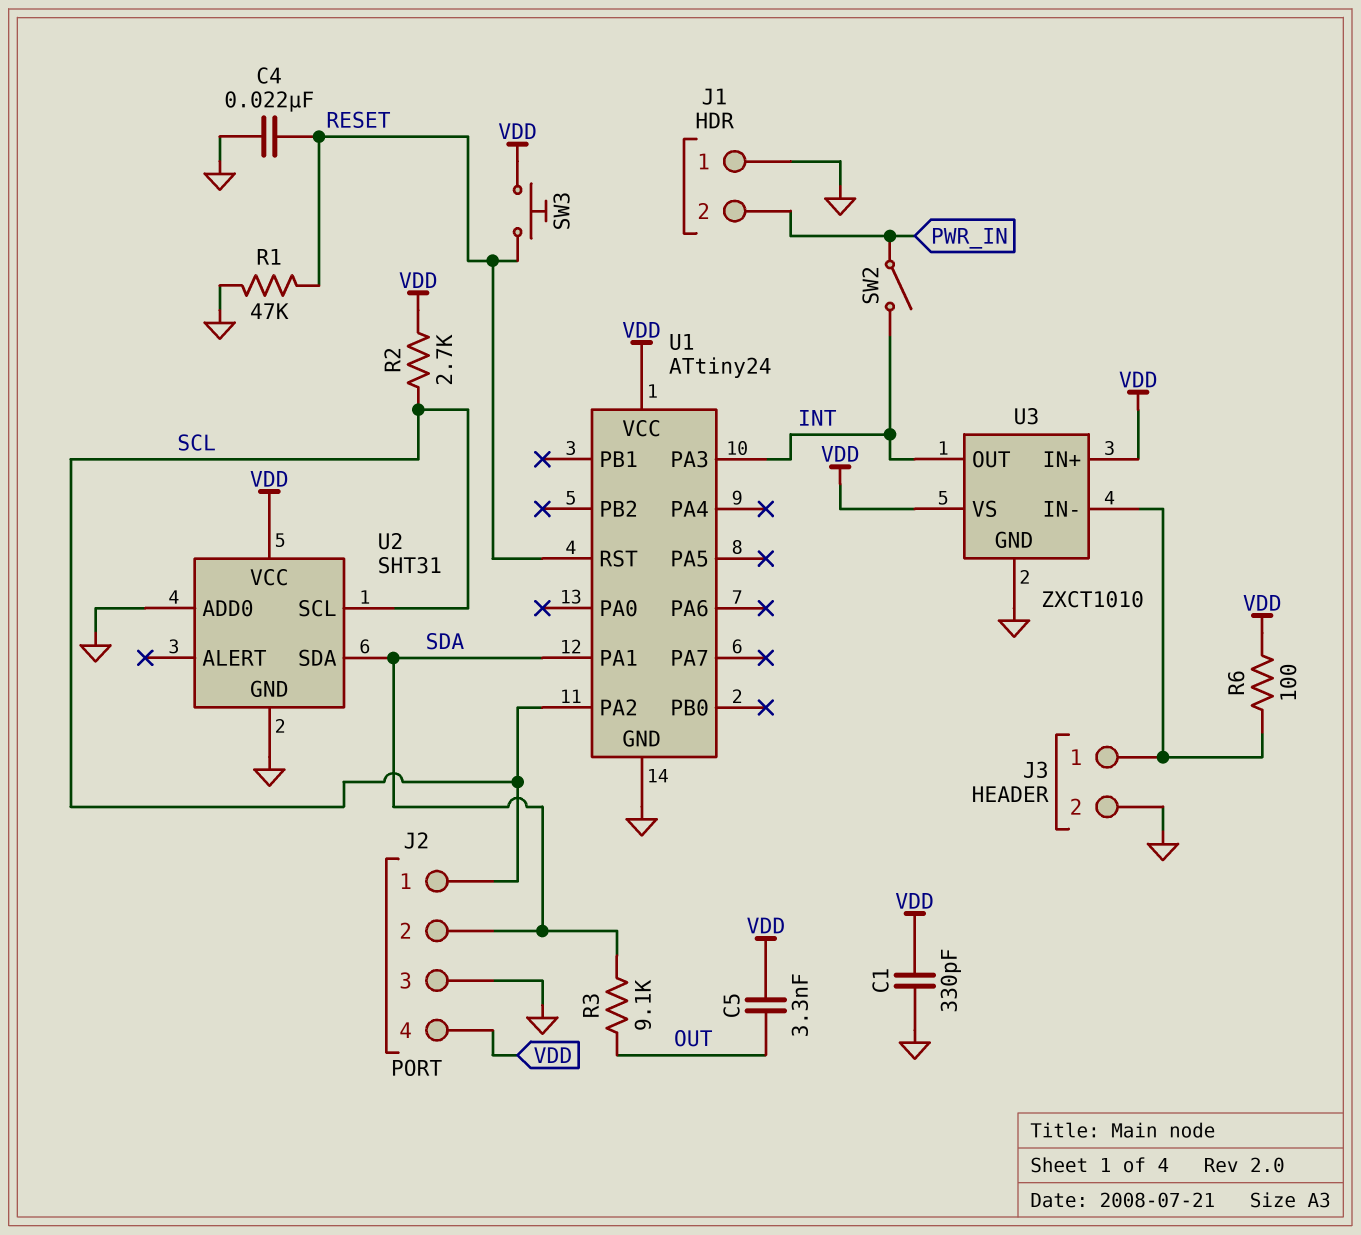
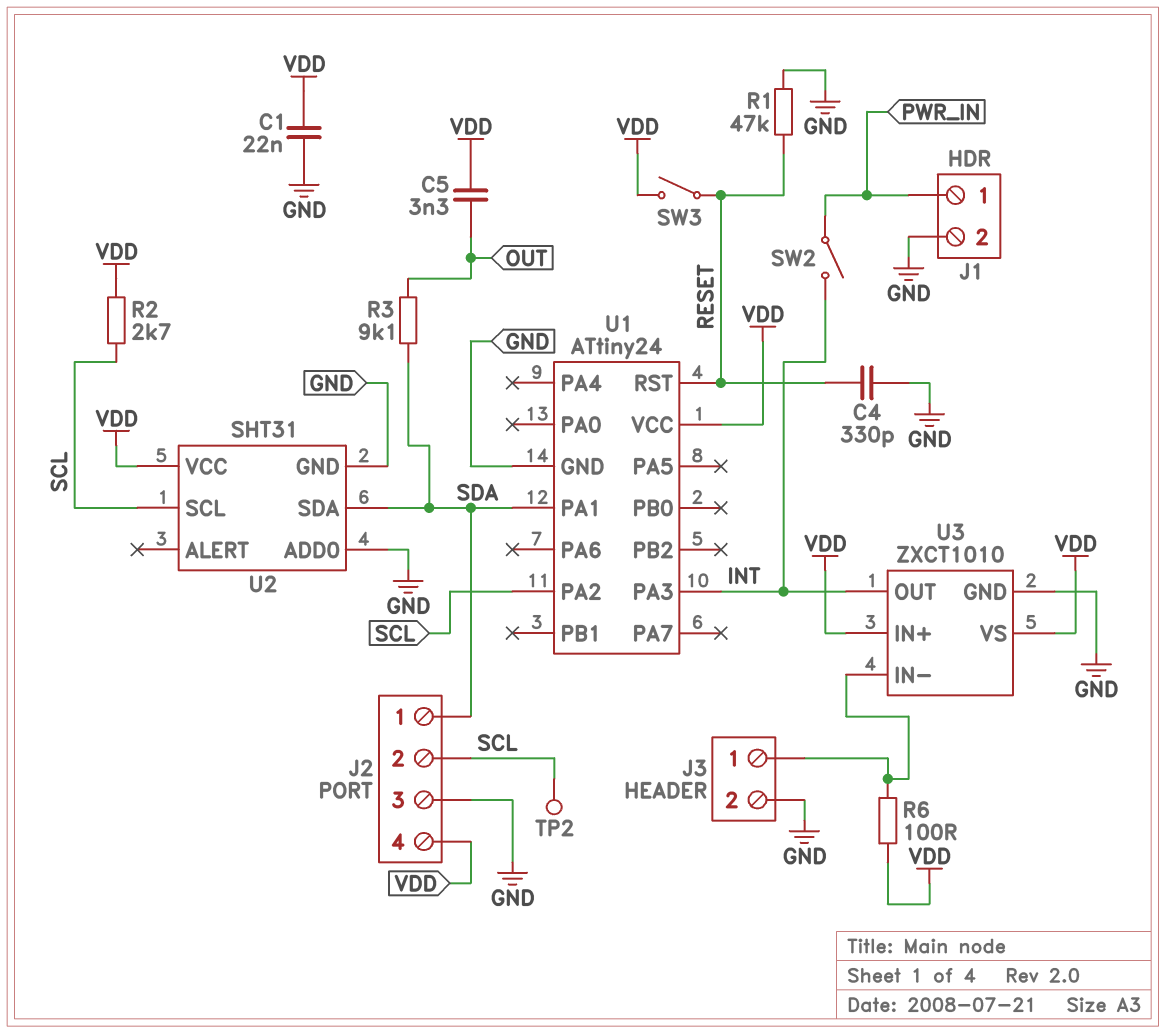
C1: 330pF (GND, VDD) -> 22nF (GND, VDD)
C4: 22nF (GND, RESET) -> 330pF (GND, RESET)
J1 pin 1: GND -> PWR_IN
J1 pin 2: PWR_IN -> GND
J2 pin 1: SCL -> SDA
J2 pin 2: SDA -> SCL
SW3: button (RESET, VDD) -> switch (RESET, VDD)
TP2: none -> test point (SCL)

